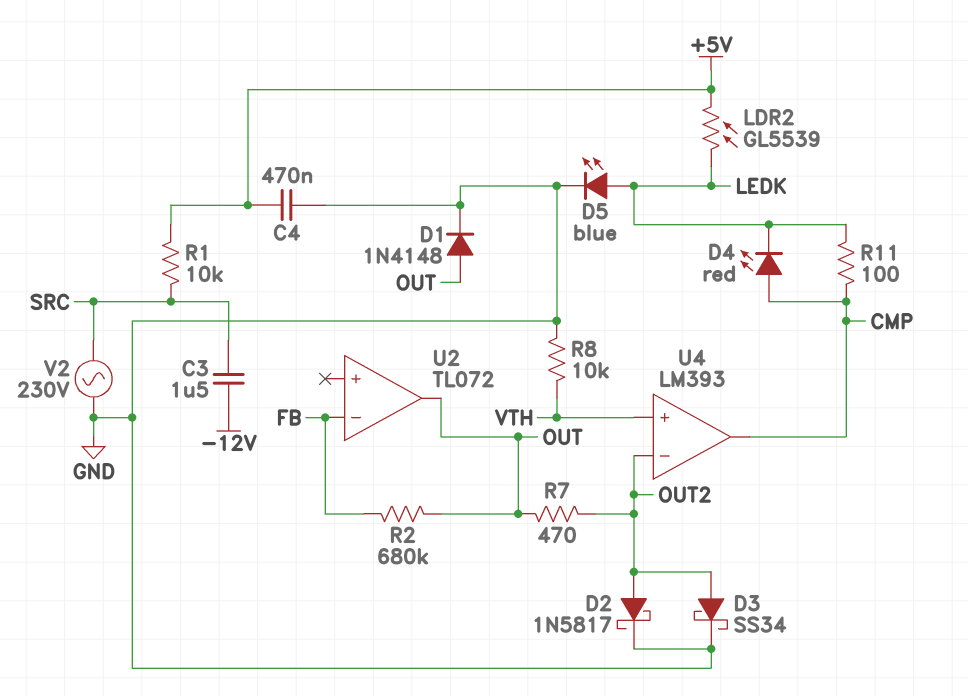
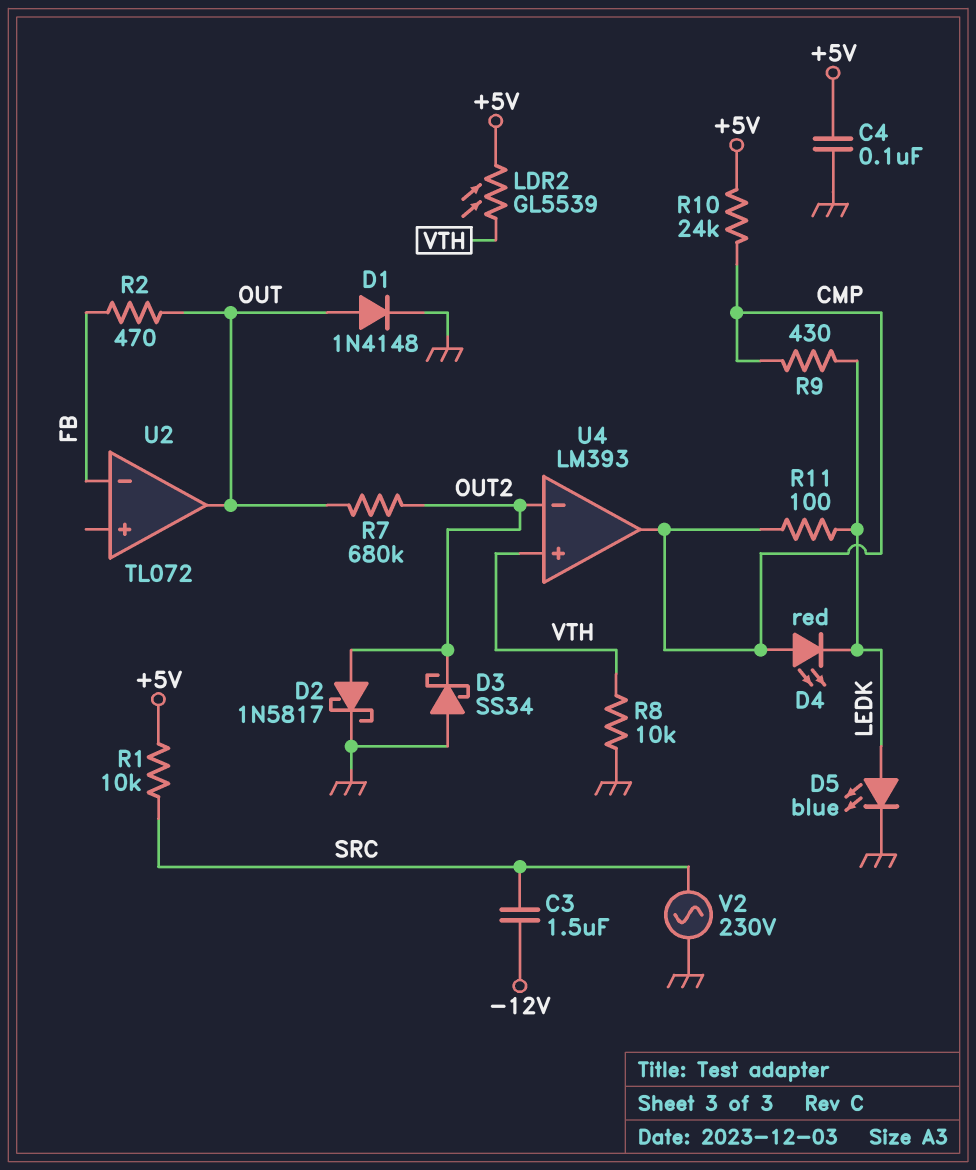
C4: 470nF (+5V, GND) -> 100nF (+5V, GND)
D3: schottky SS34 (A OUT2, K GND) -> schottky SS34 (A GND, K OUT2)
LDR2: GL5539 (+5V, LEDK) -> GL5539 (+5V, VTH)
R2: 680k (FB, OUT) -> 470 (FB, OUT)
R7: 470 (OUT, OUT2) -> 680k (OUT, OUT2)
R9: none -> 430 (CMP, LEDK)
R10: none -> 24k (+5V, CMP)

